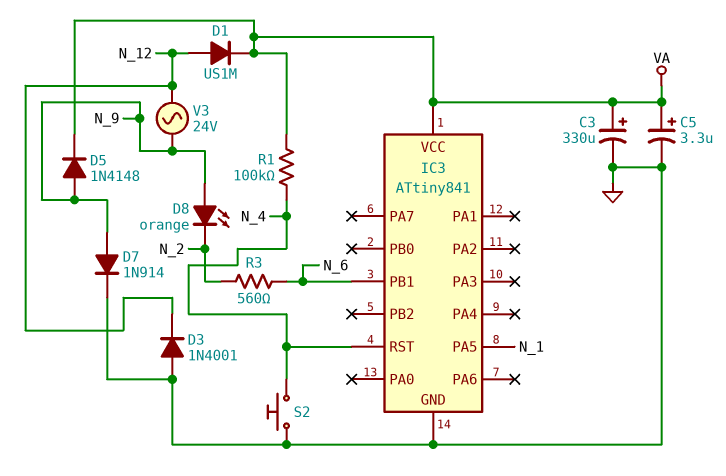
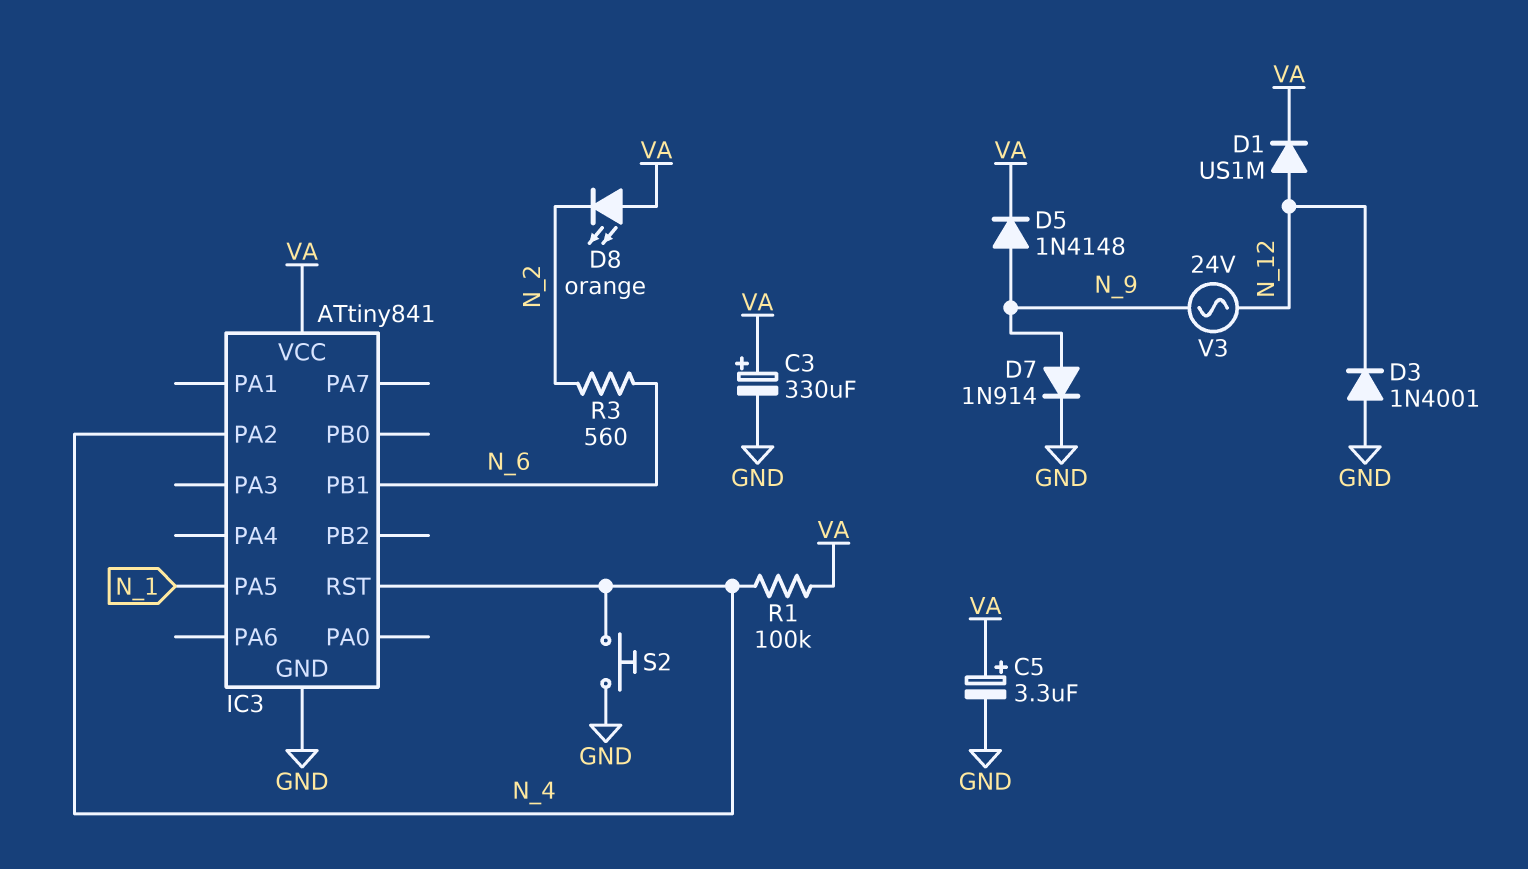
D8: LED orange (A N_9, K N_2) -> LED orange (A VA, K N_2)
IC3 pin PA2: none -> N_4

